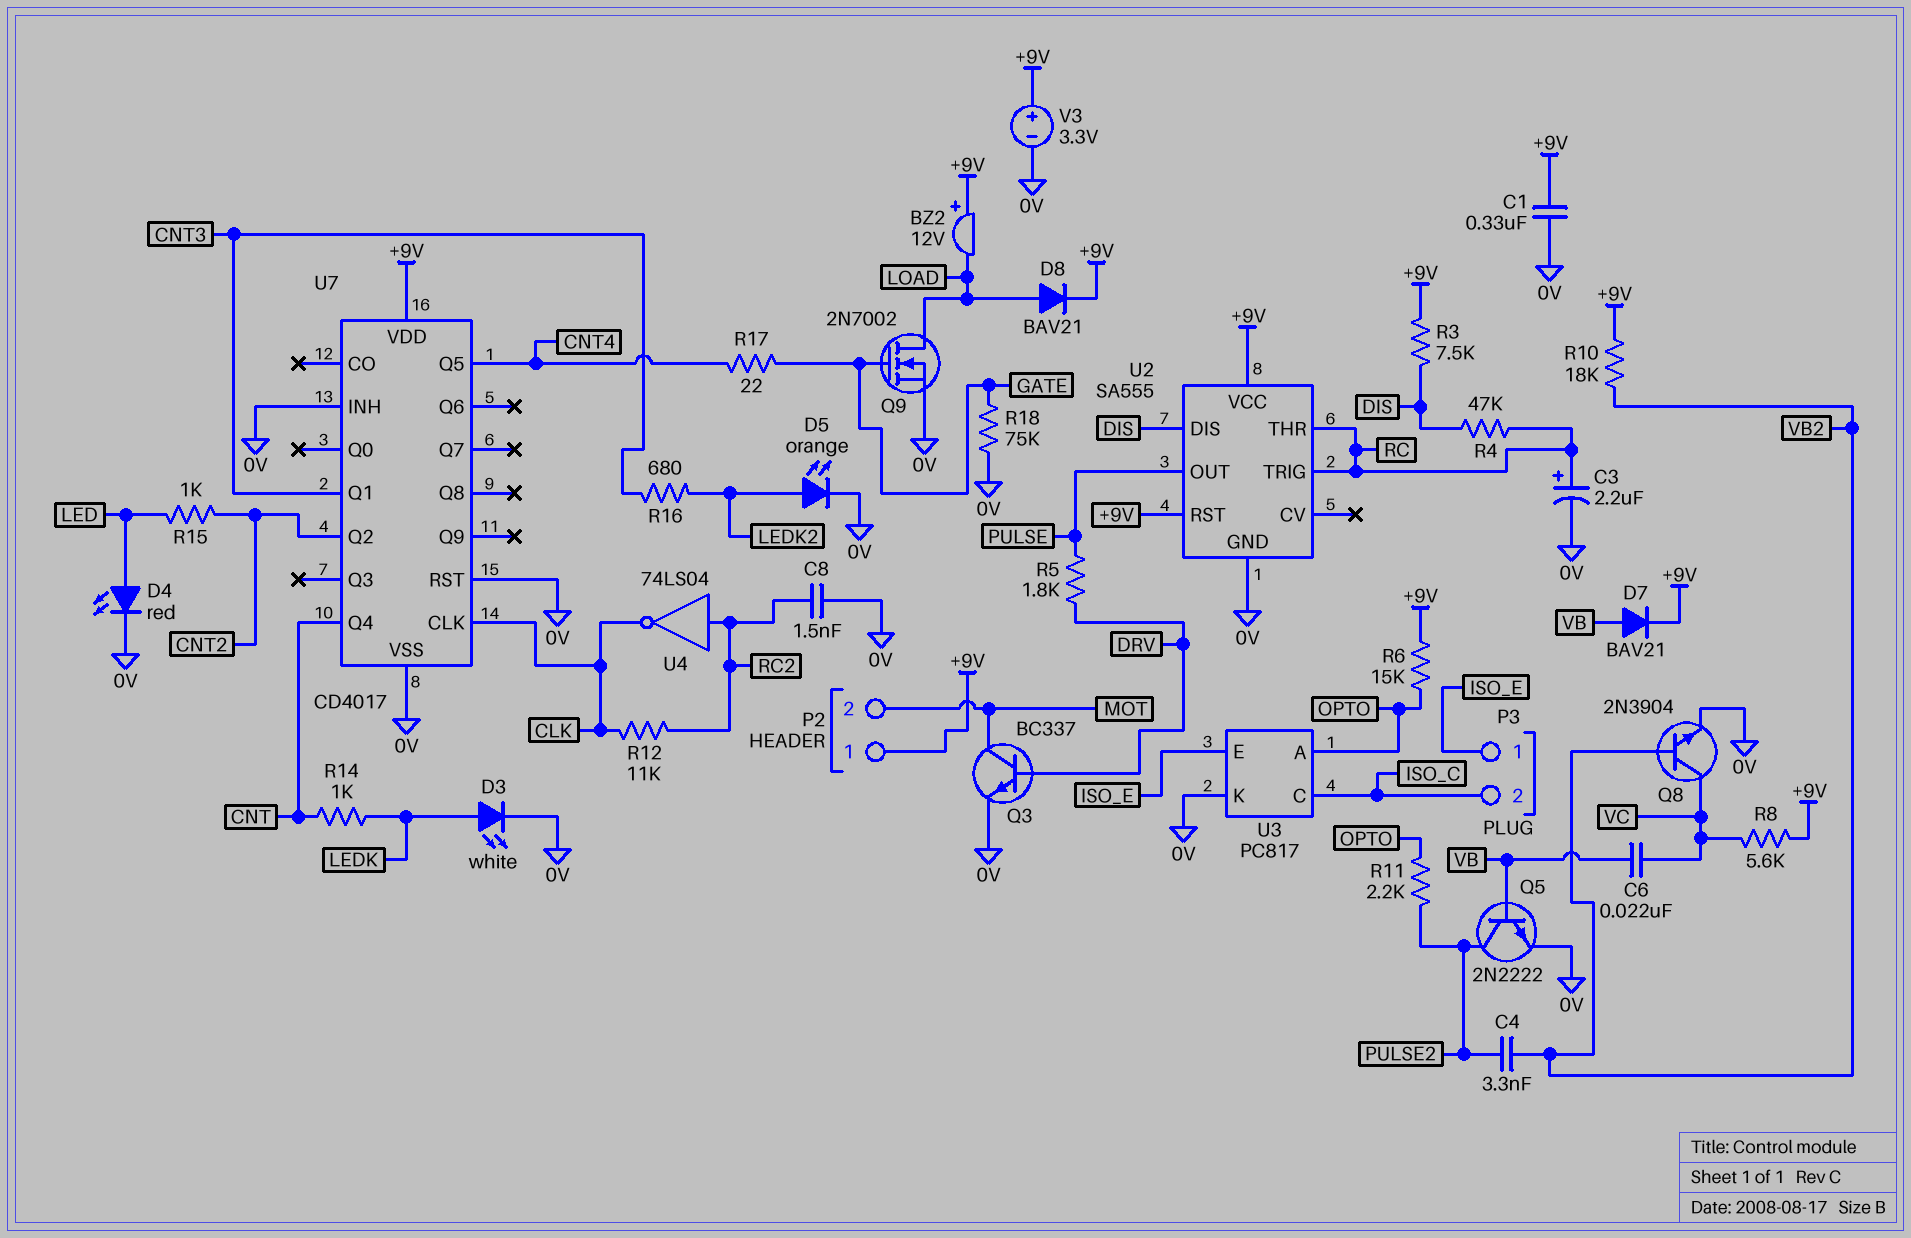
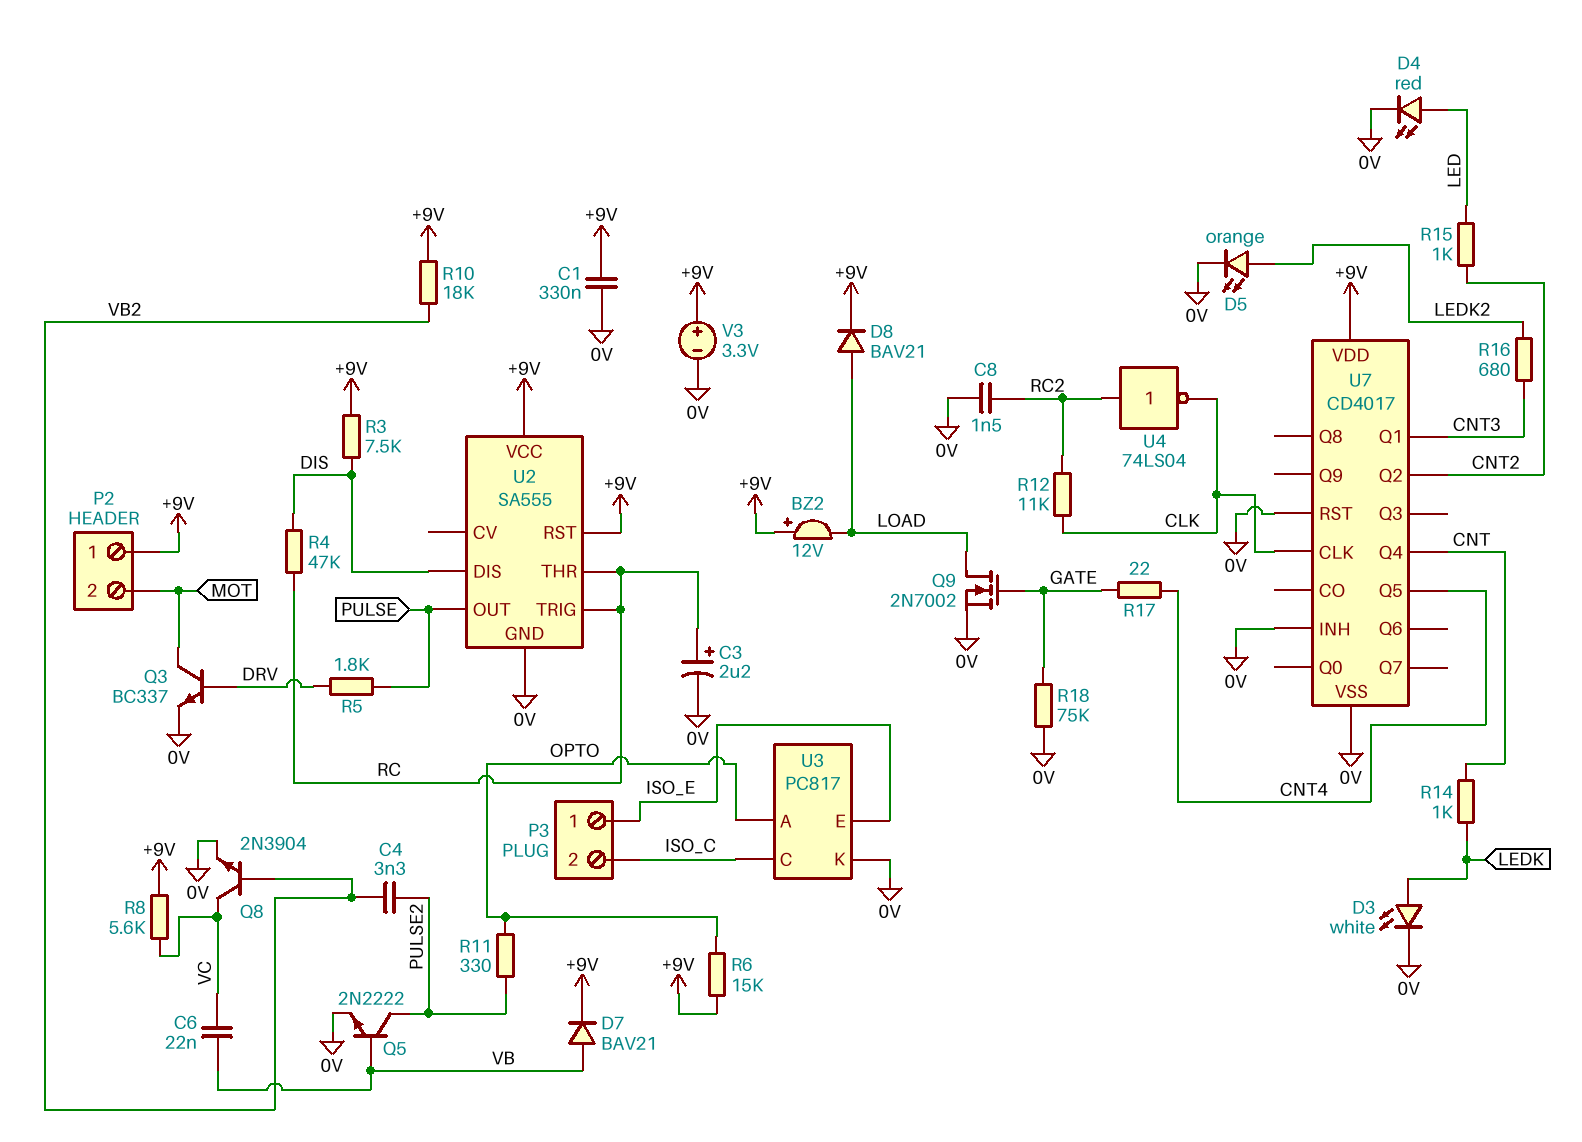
R11: 2.2k (OPTO, PULSE2) -> 330 (OPTO, PULSE2)

